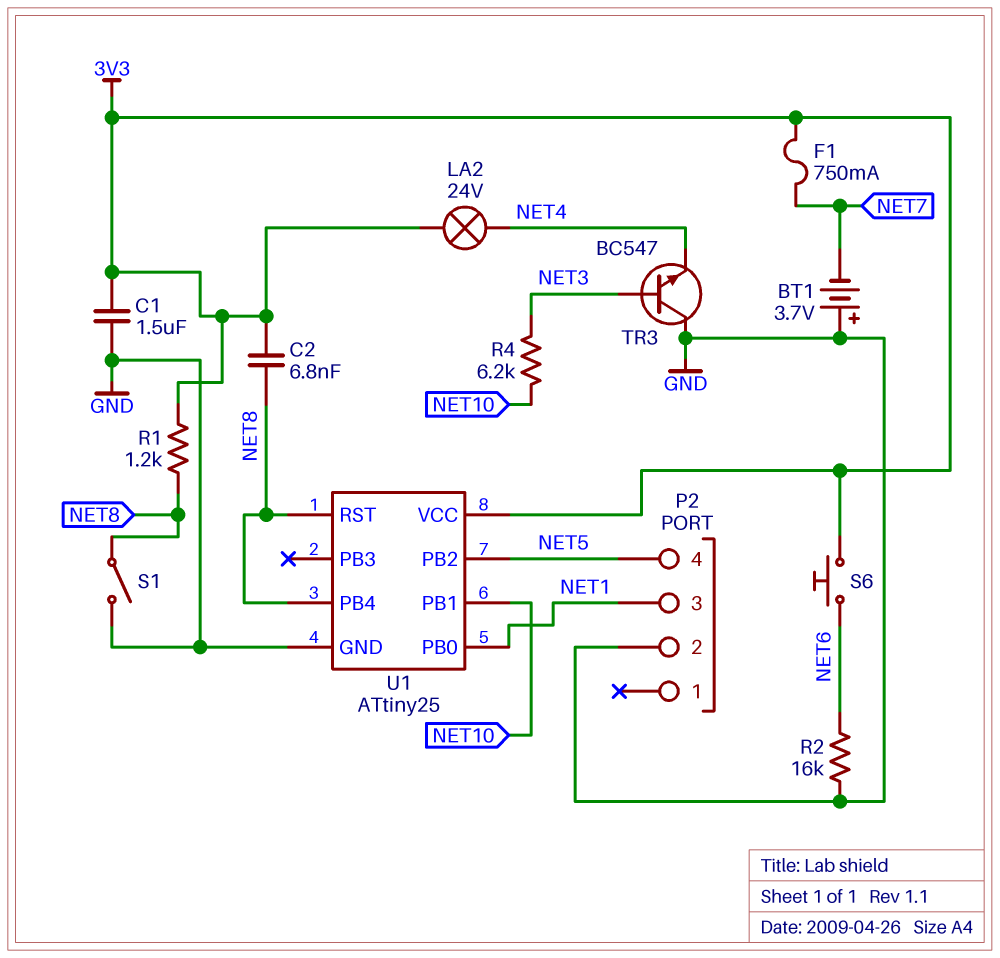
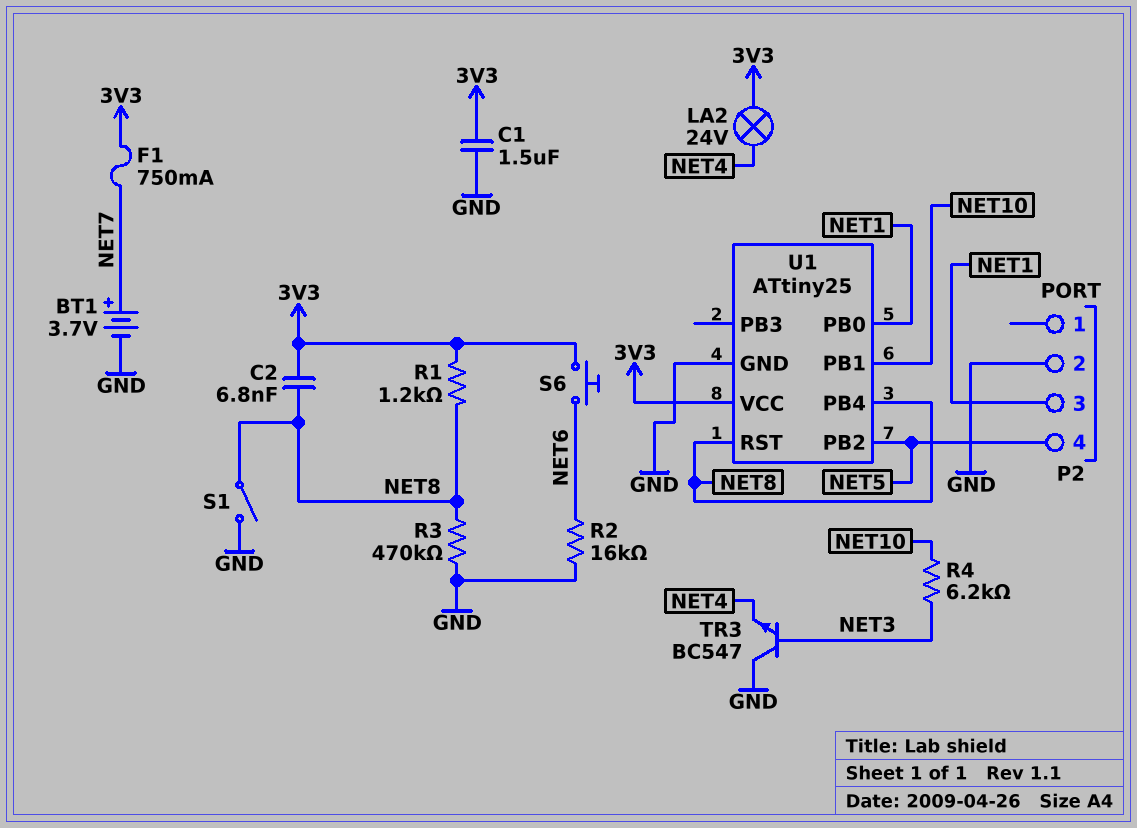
BT1: 3.7V (plus GND, minus NET7) -> 3.7V (plus NET7, minus GND)
R3: none -> 470k (GND, NET8)

